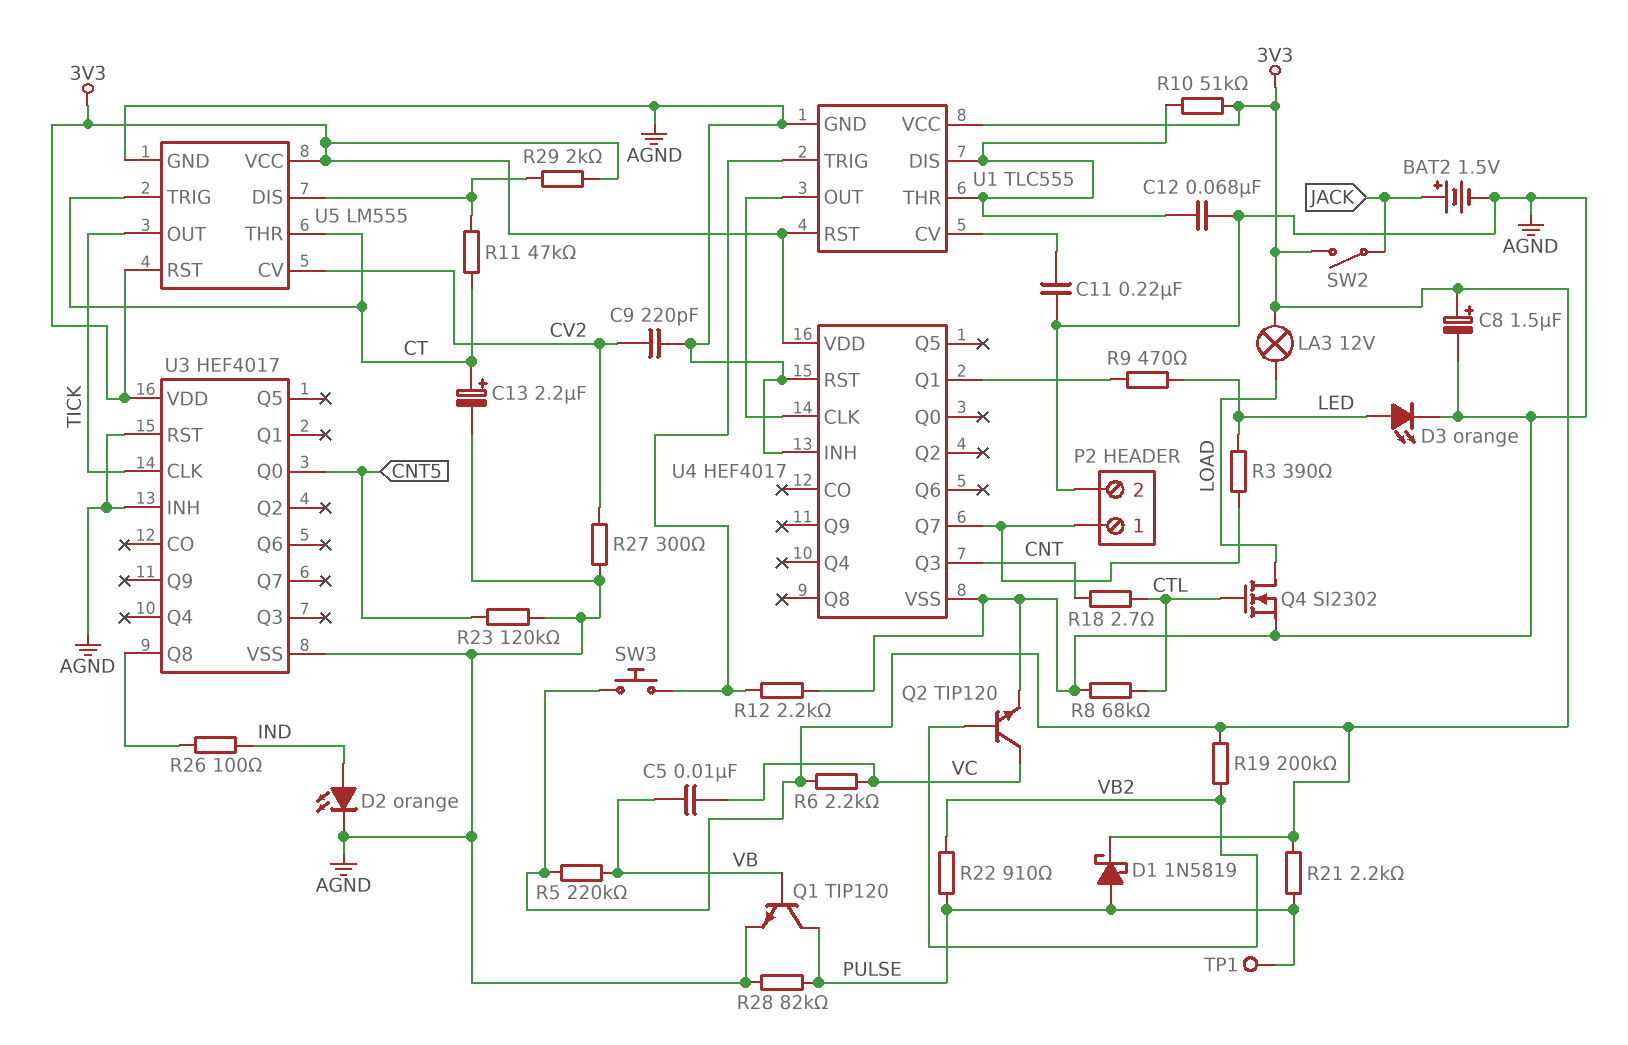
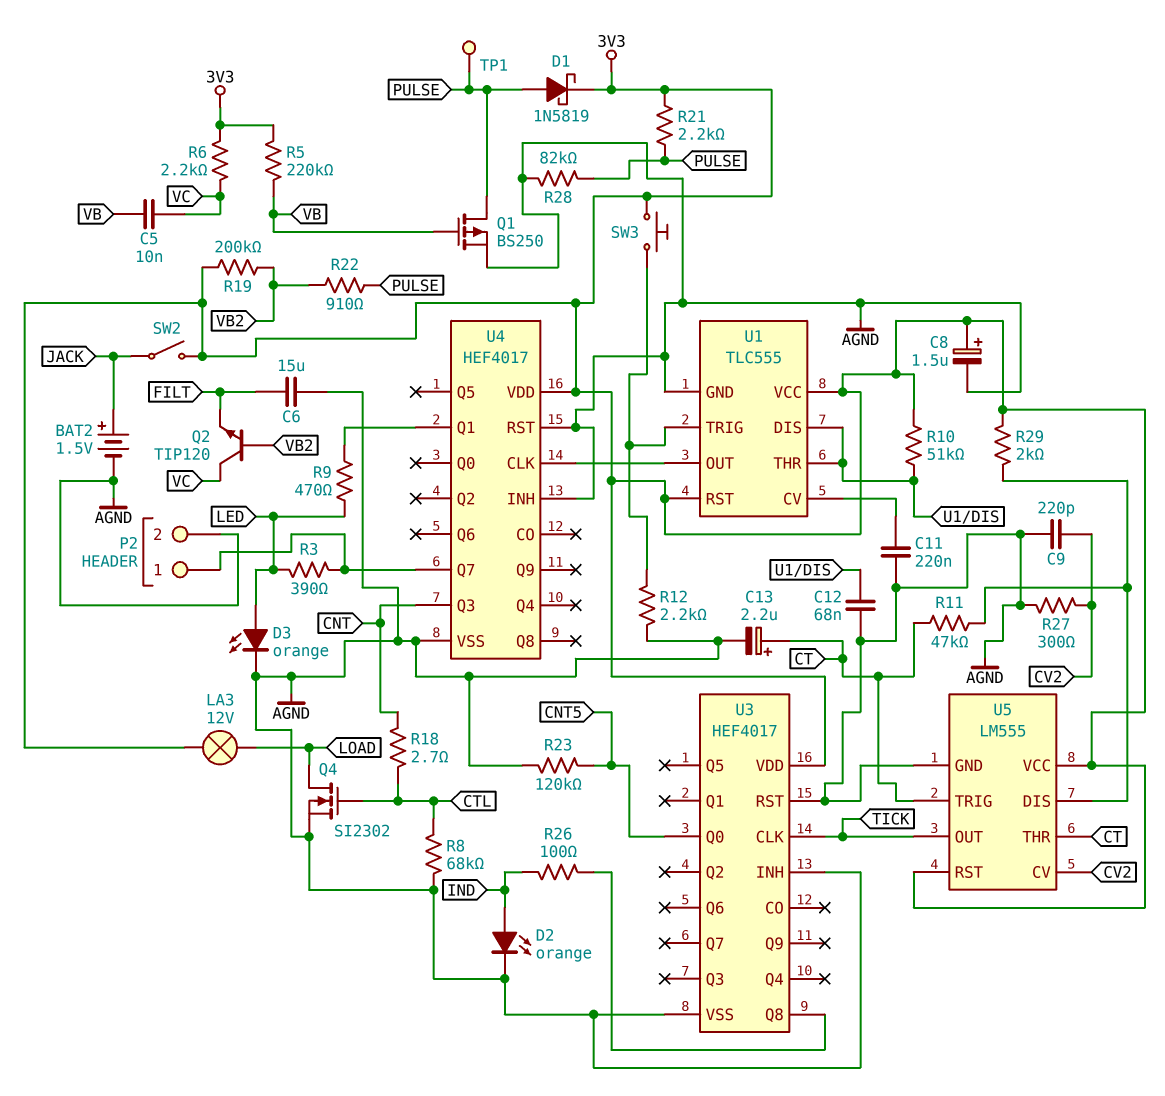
C6: none -> 15uF (AGND, FILT)
Q1: NPN TIP120 (B VB, C PULSE, E AGND) -> PMOS BS250 (G VB, D PULSE, S AGND)
Q2: NPN TIP120 (B VB2, C VC, E AGND) -> NPN TIP120 (B VB2, C VC, E FILT)

